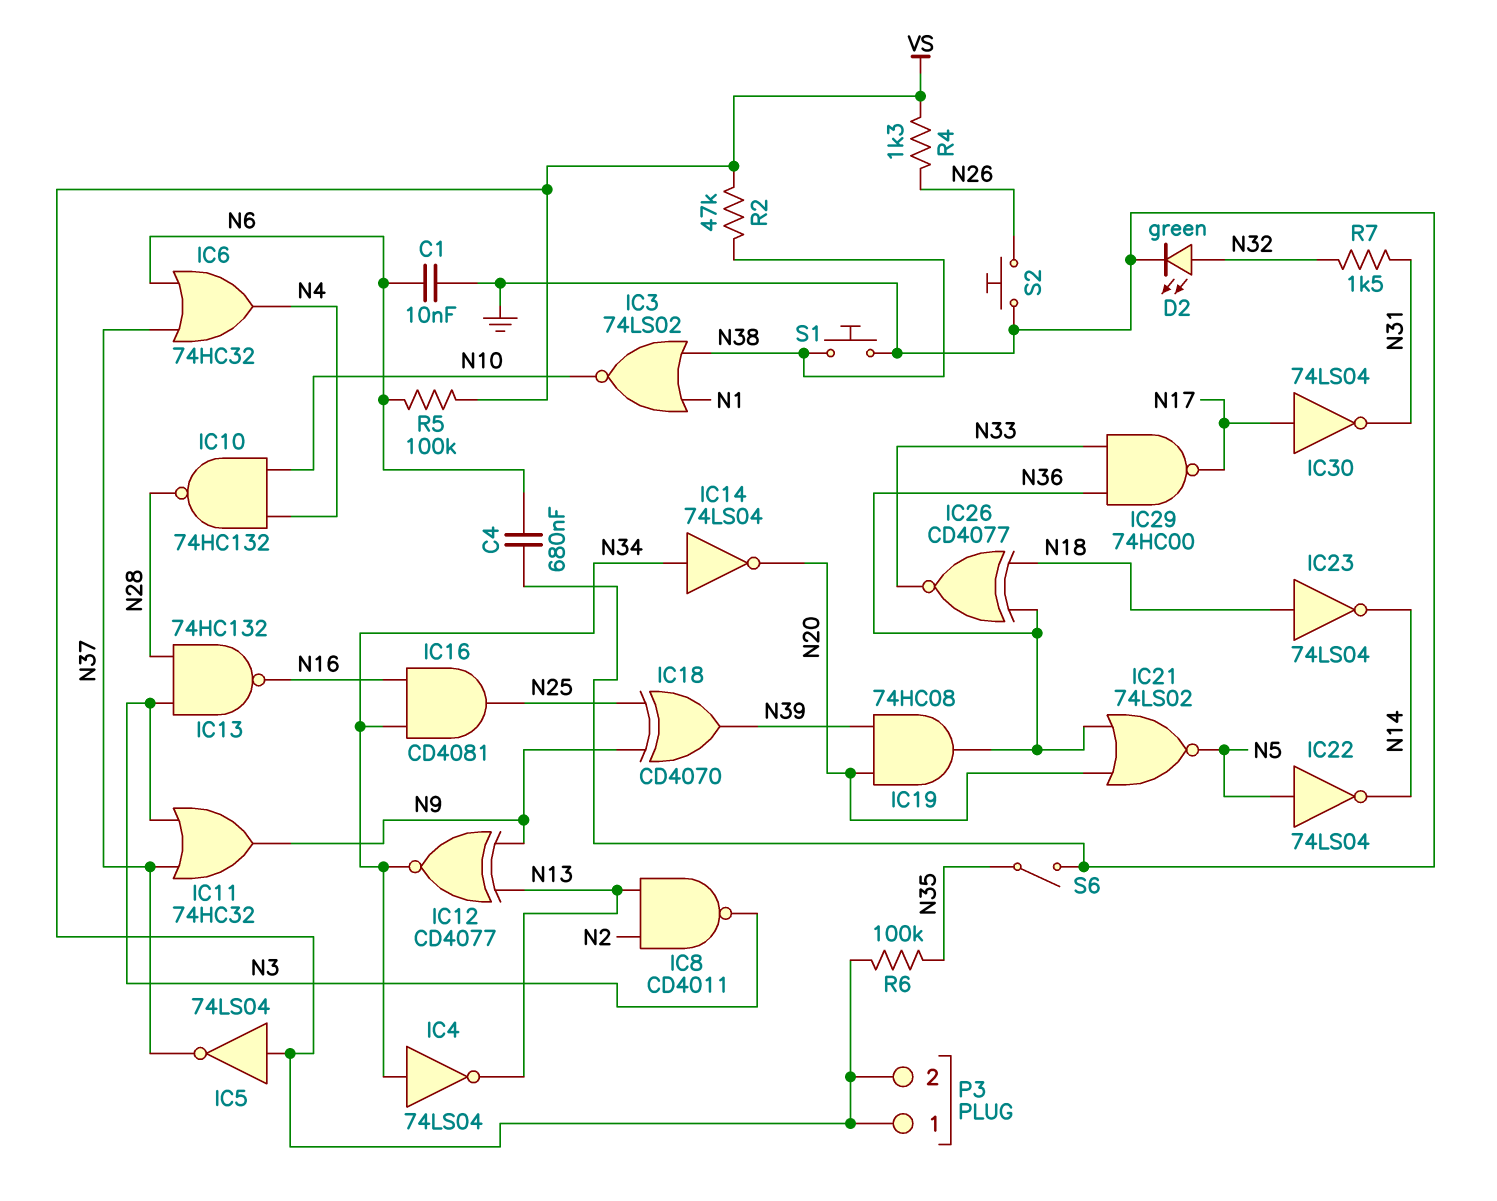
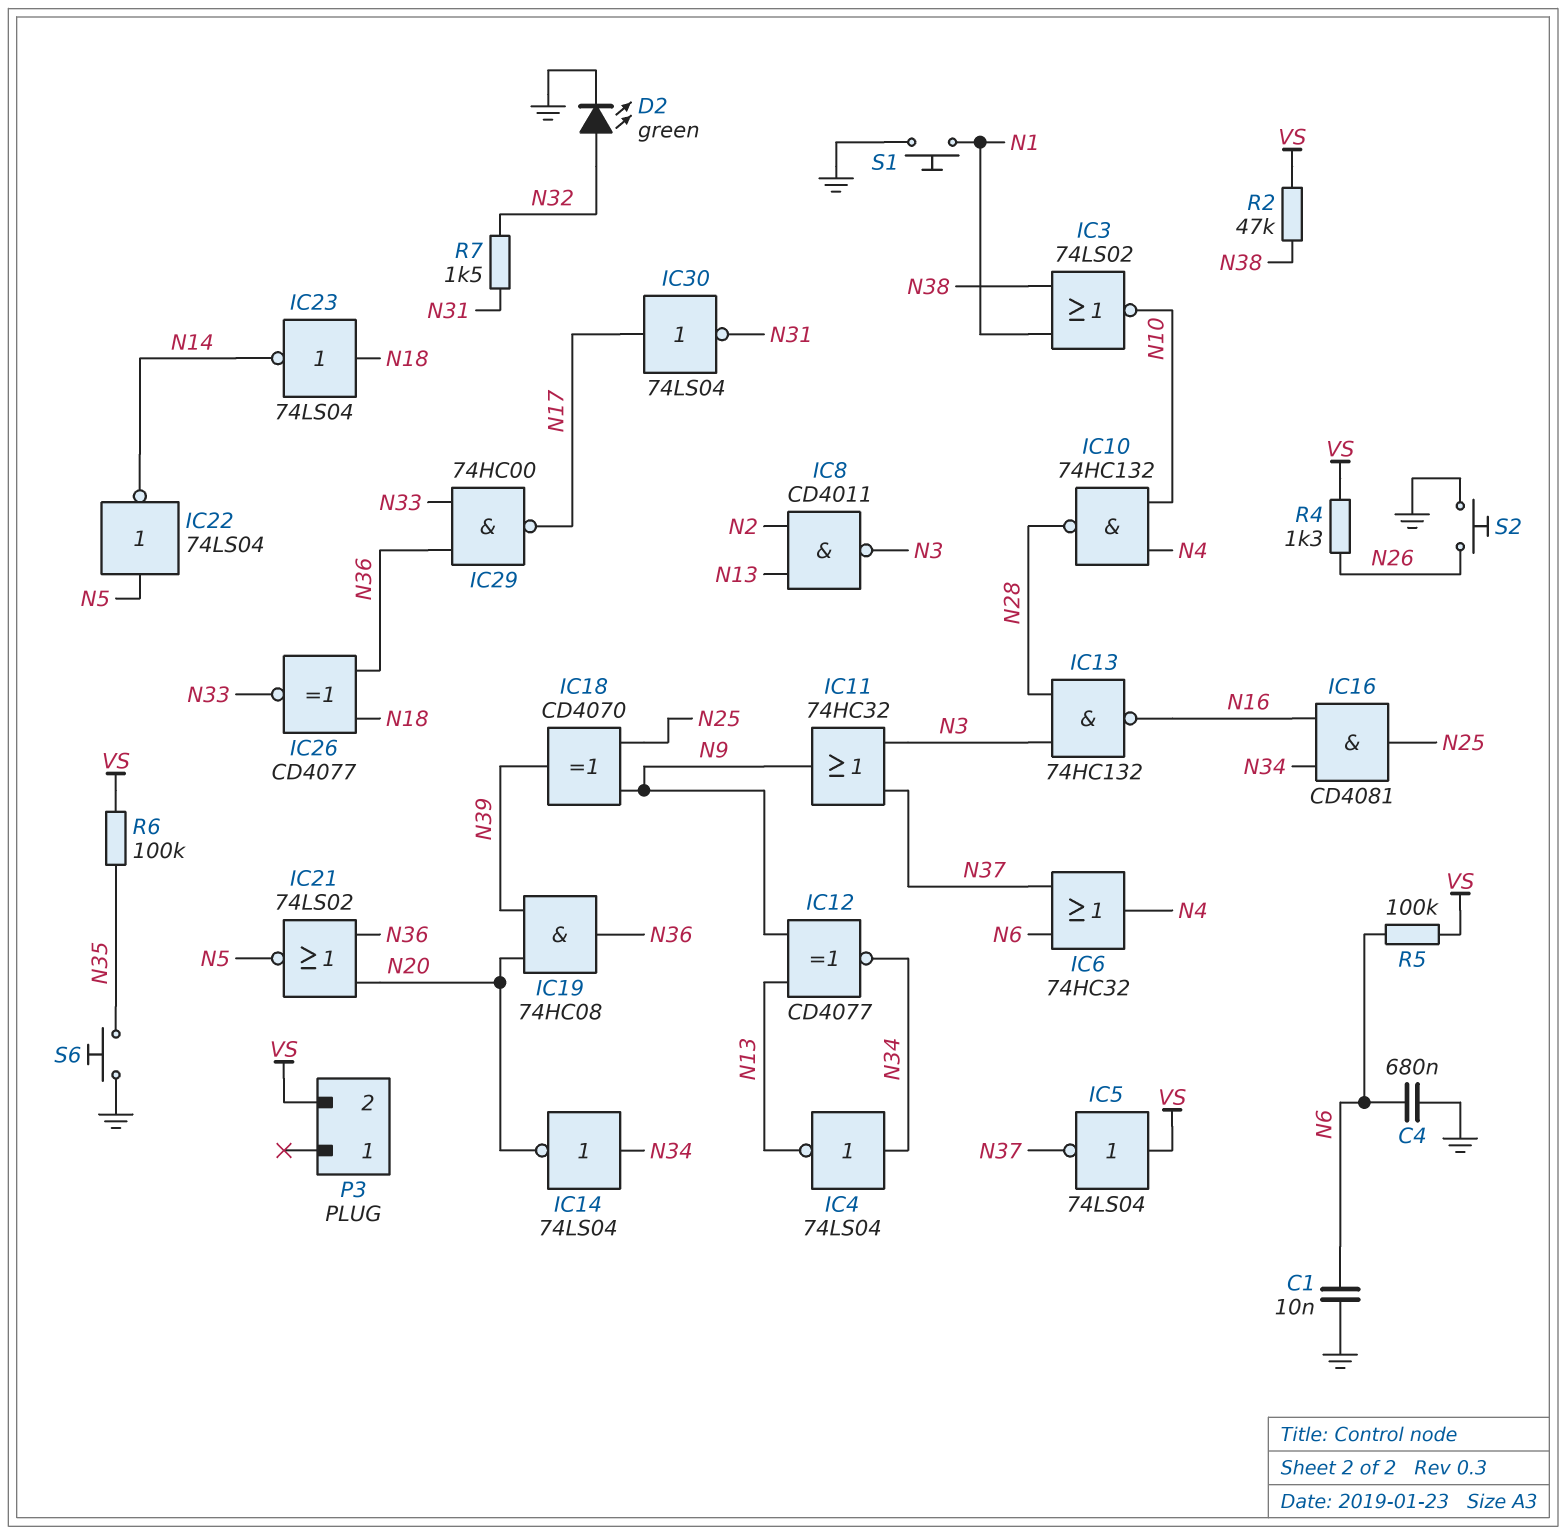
P3 pin 1: VS -> none
S1: button (GND, N38) -> button (GND, N1)
S6: switch (GND, N35) -> button (GND, N35)

